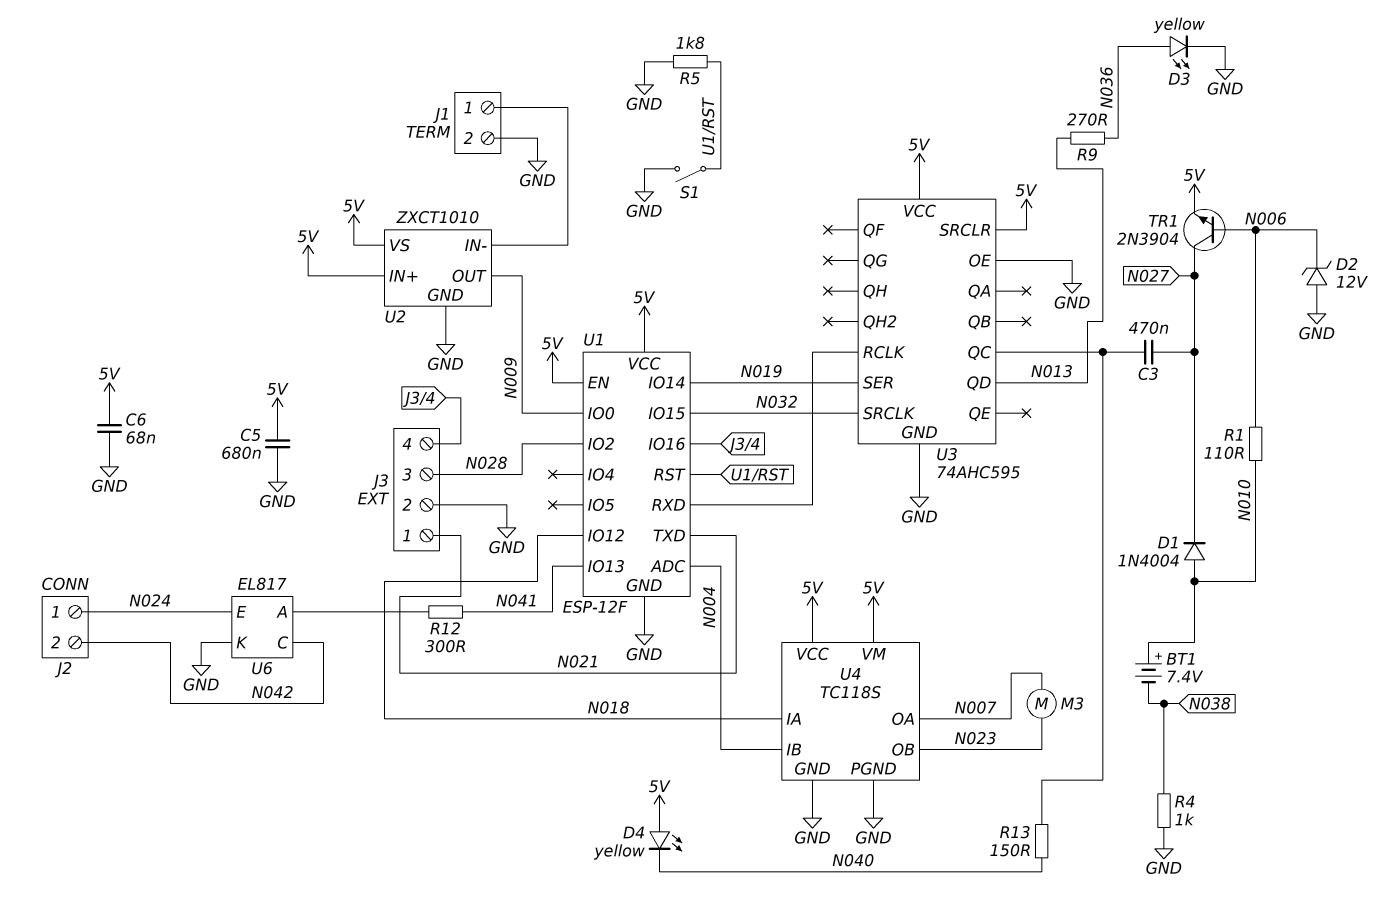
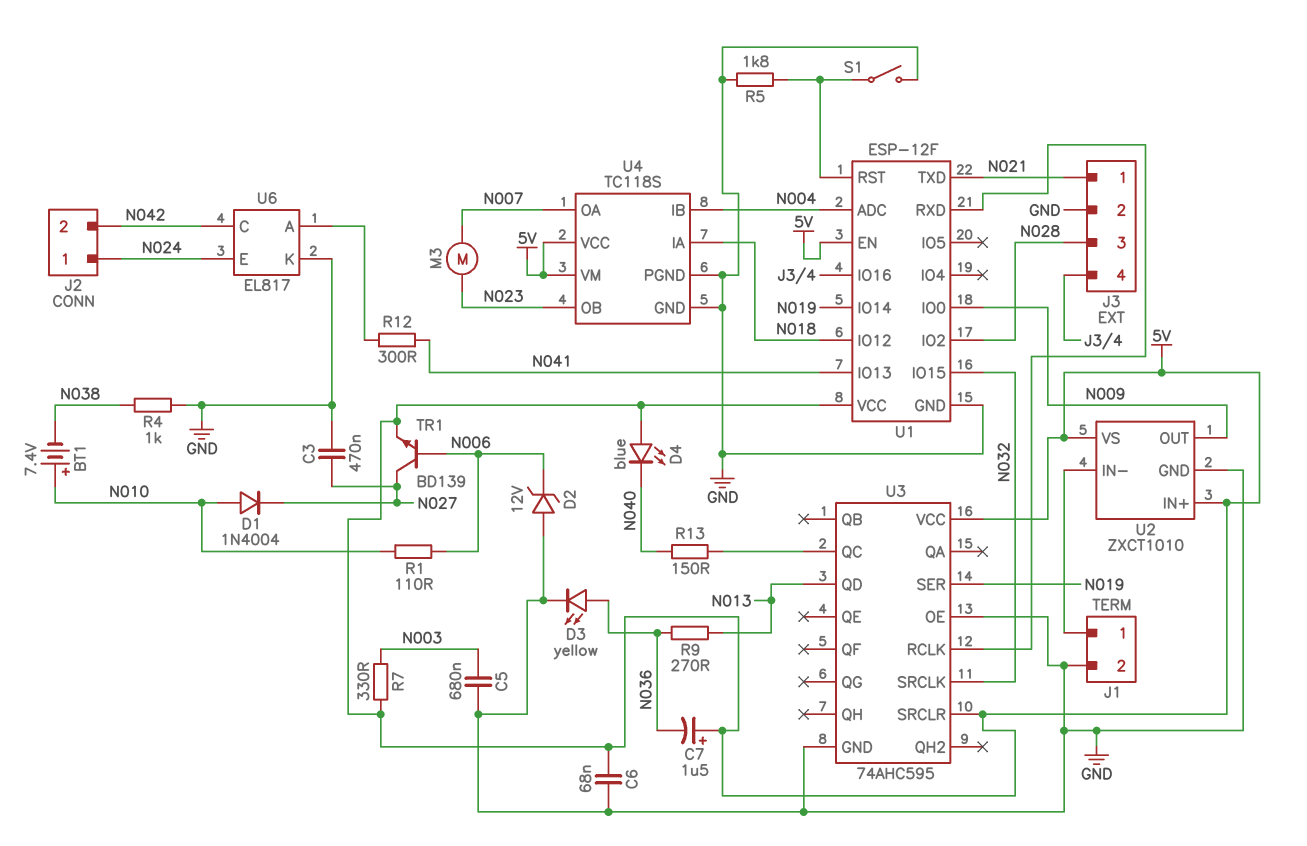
C3: 470nF (N027, U3/QC) -> 470nF (GND, N027)
C5: 680nF (5V, GND) -> 680nF (GND, N003)
C7: none -> 1.5uF (plus 5V, minus N036)
D4: LED yellow (A 5V, K N040) -> LED blue (A 5V, K N040)
R7: none -> 330 (5V, N003)
TR1: NPN 2N3904 (B N006, C N027, E 5V) -> NPN BD139 (B N006, C N027, E 5V)

